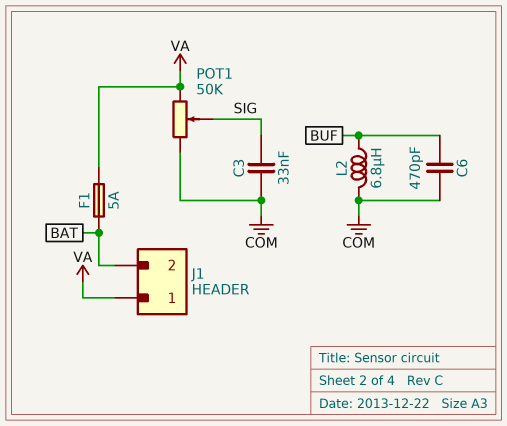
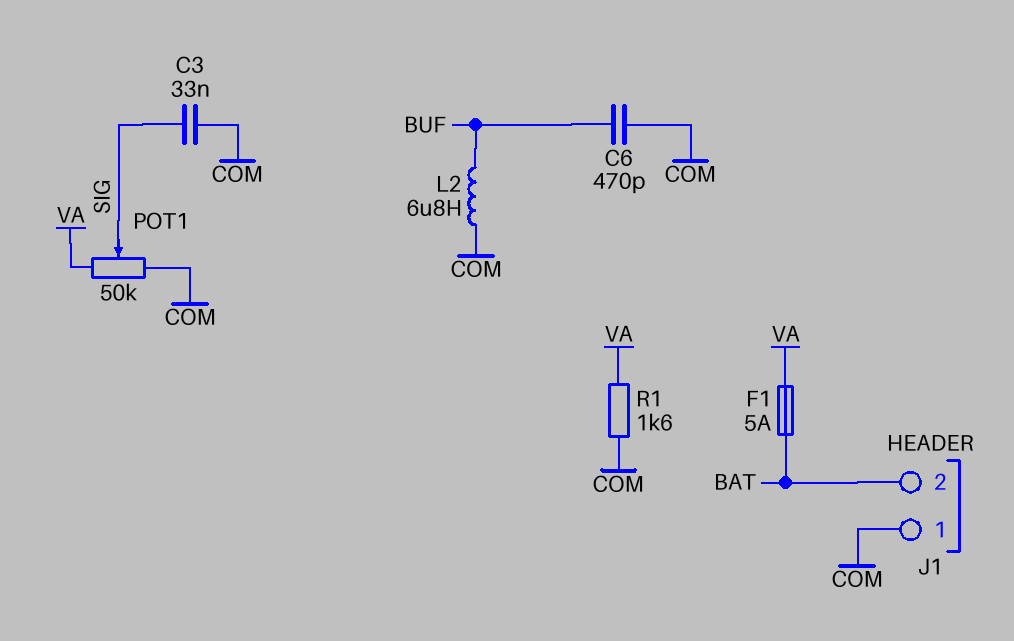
J1 pin 1: VA -> COM
R1: none -> 1.6k (COM, VA)

